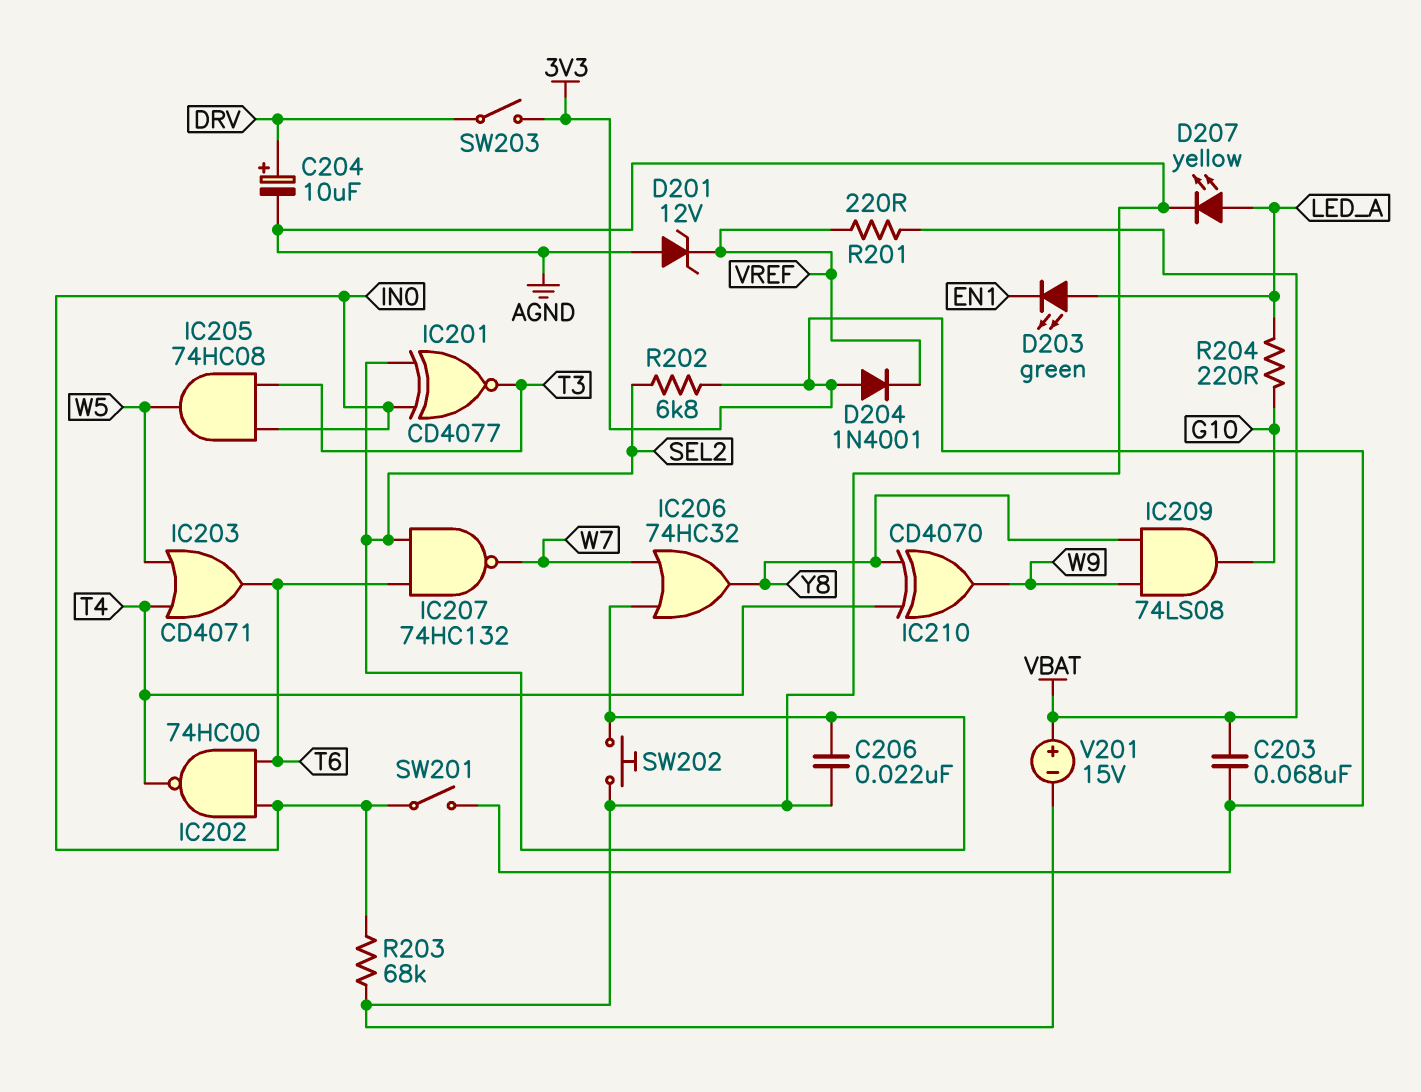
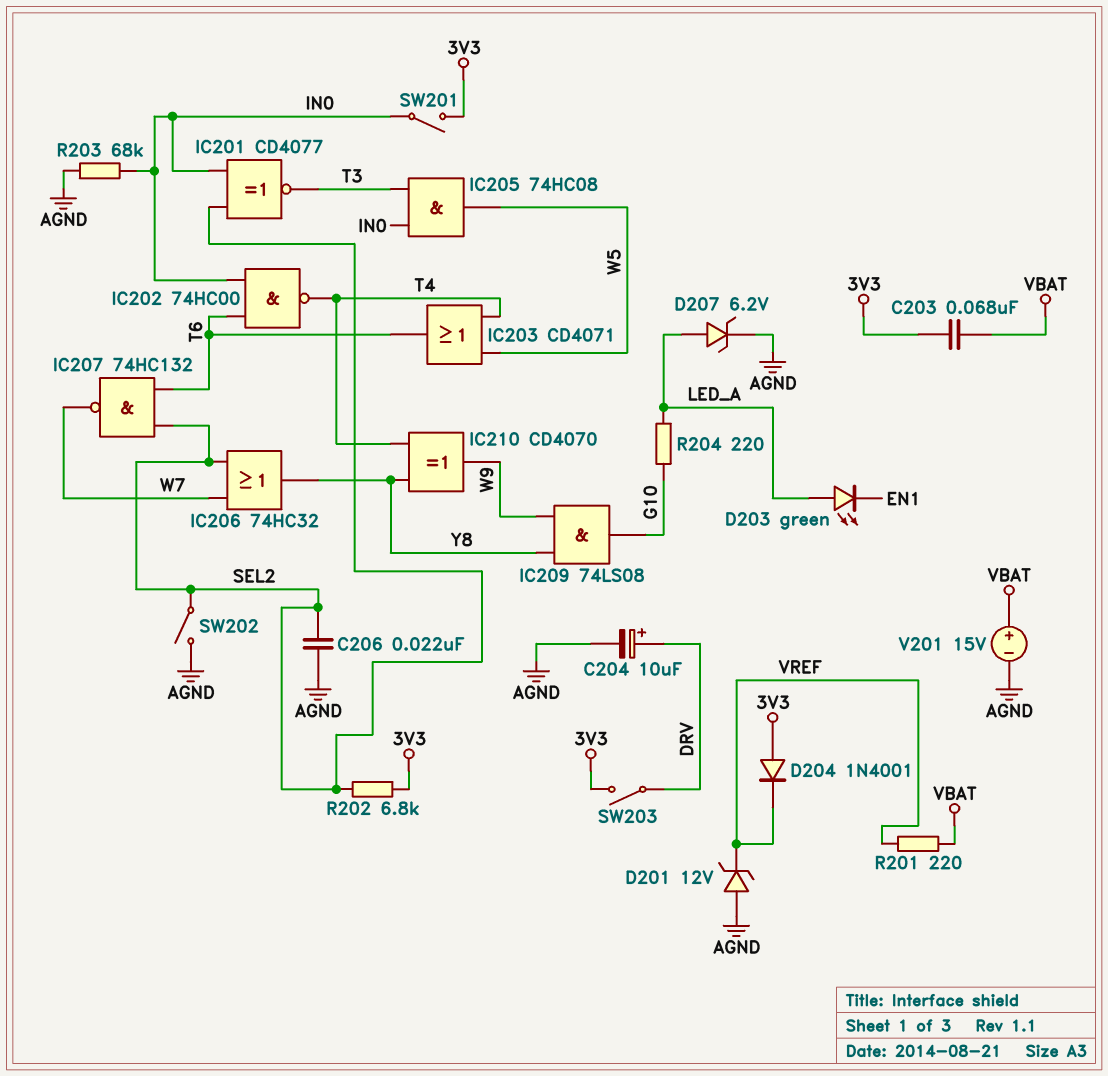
D207: LED yellow (A LED_A, K AGND) -> zener 6.2V (A LED_A, K AGND)
SW202: button (AGND, SEL2) -> switch (AGND, SEL2)

